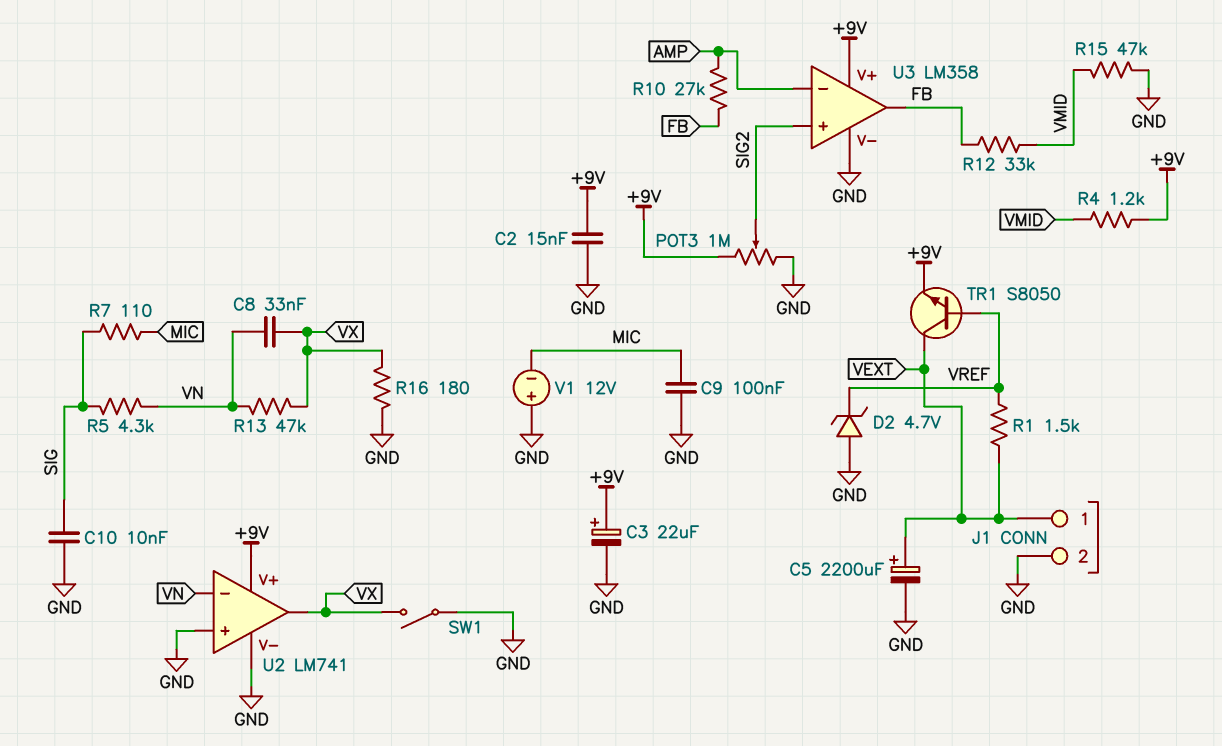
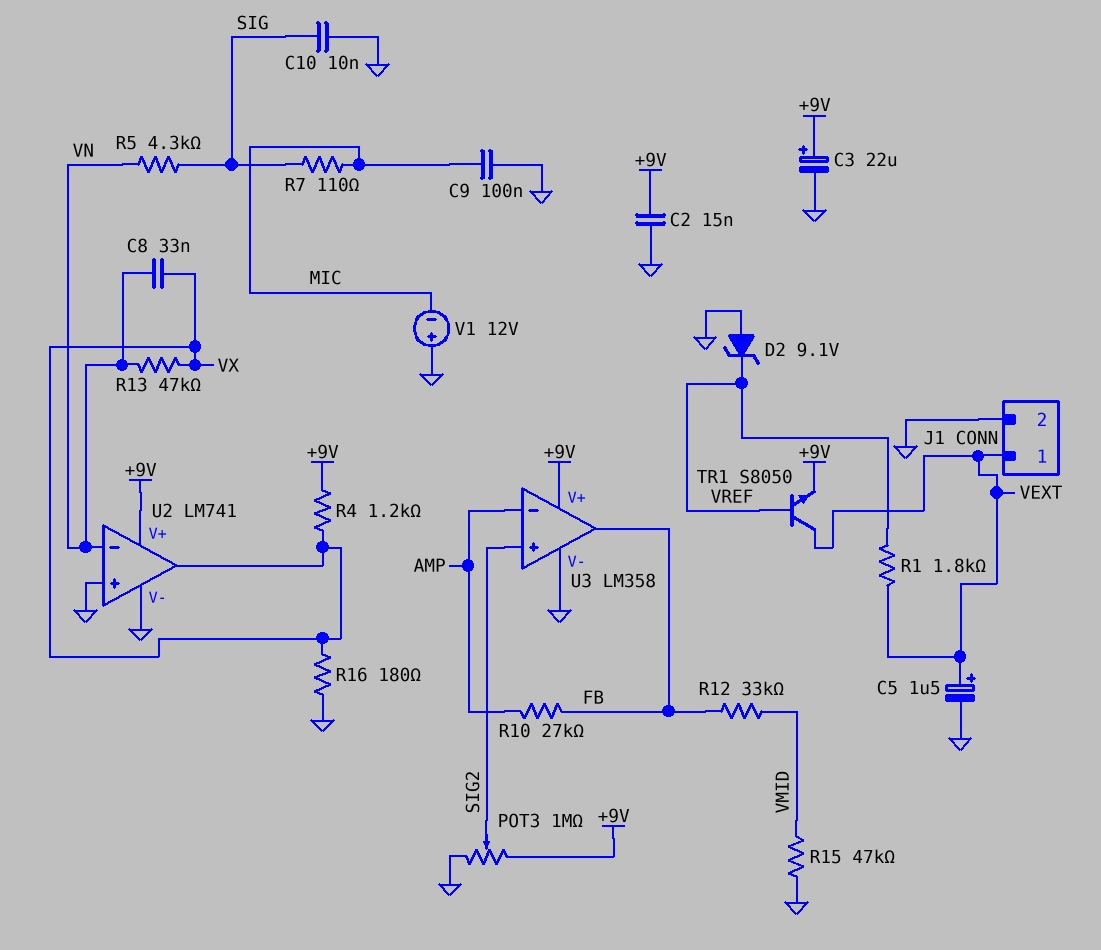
C5: 2200uF (plus VEXT, minus GND) -> 1.5uF (plus VEXT, minus GND)
D2: zener 4.7V (A GND, K VREF) -> zener 9.1V (A GND, K VREF)
R1: 1.5k (VEXT, VREF) -> 1.8k (VEXT, VREF)
R4: 1.2k (+9V, VMID) -> 1.2k (+9V, VX)
SW1: switch (GND, VX) -> none

